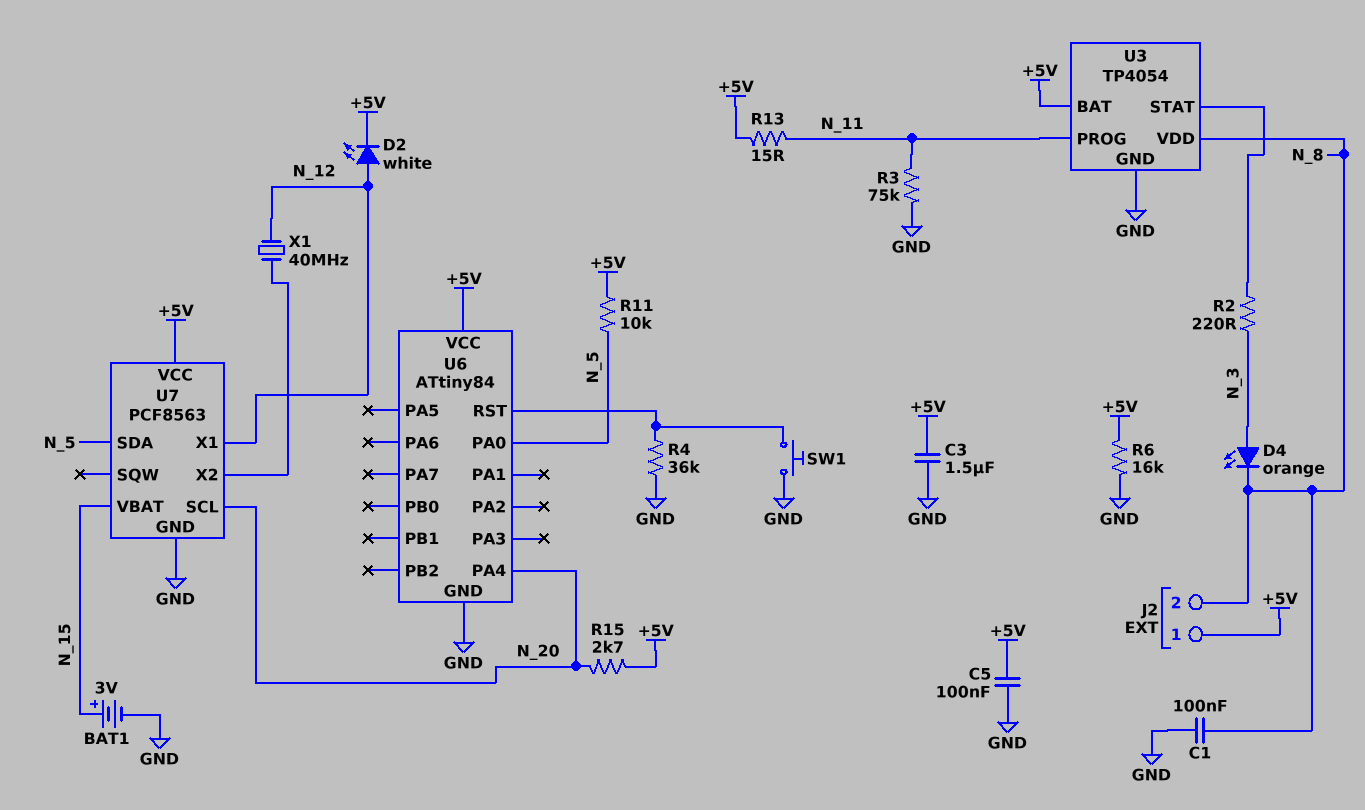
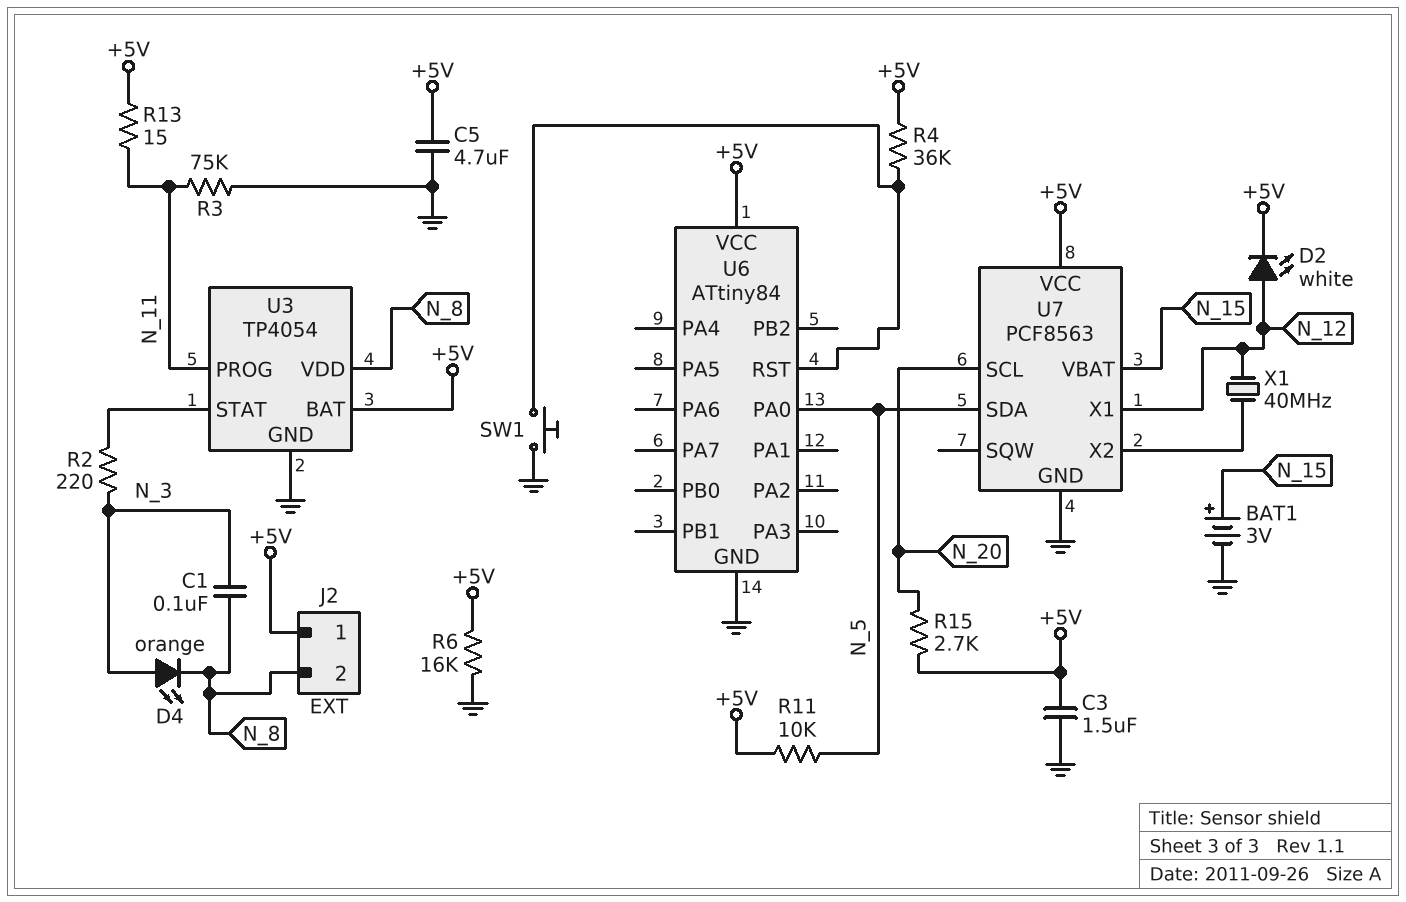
C1: 100nF (GND, N_8) -> 100nF (N_3, N_8)
C5: 100nF (+5V, GND) -> 4.7uF (+5V, GND)
R4: 36k (GND, U6/RST) -> 36k (+5V, U6/RST)
U6 pin PA4: N_20 -> none

